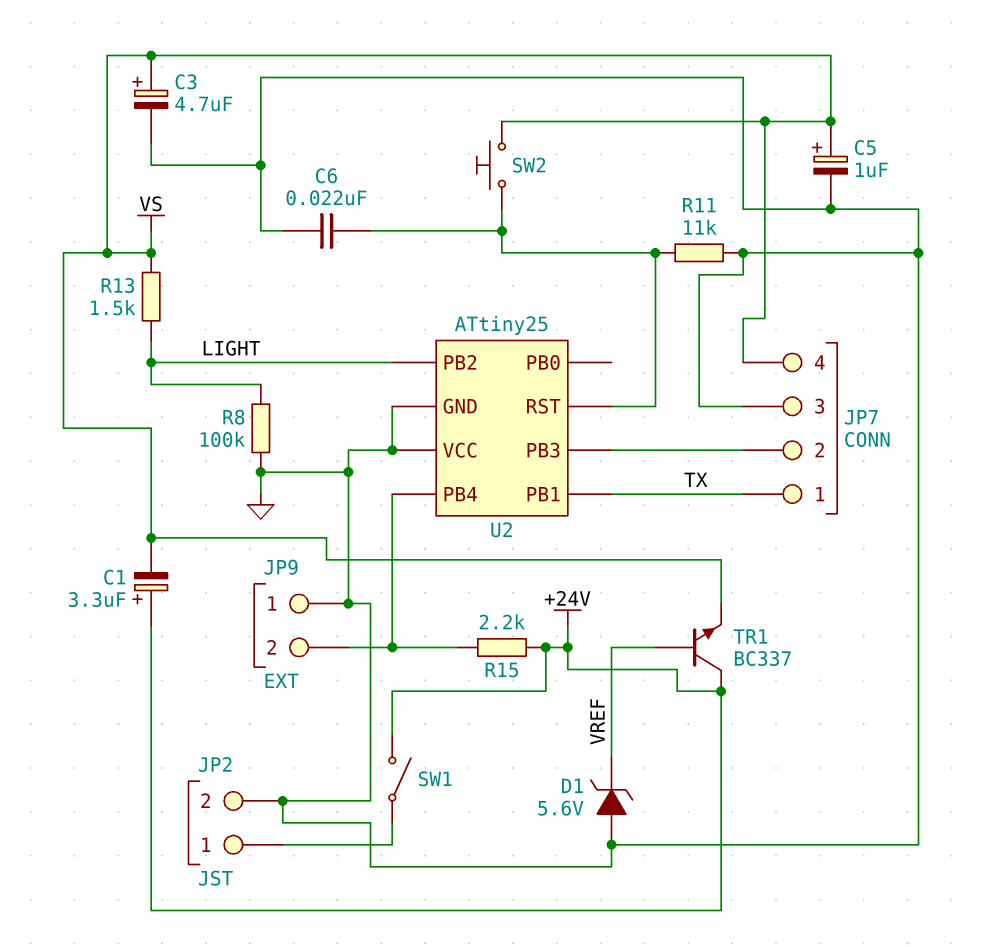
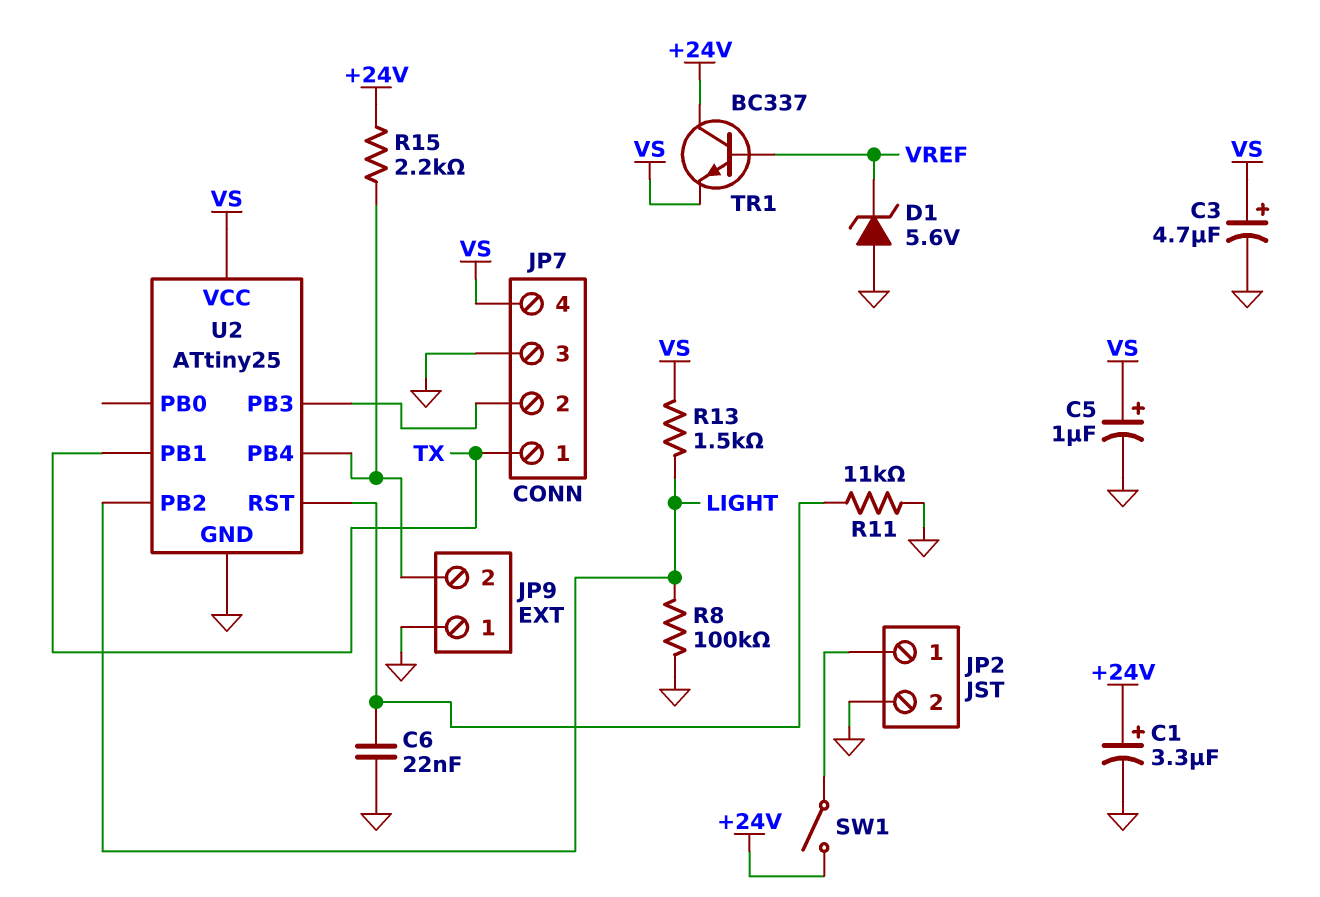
C1: 3.3uF (plus +24V, minus VS) -> 3.3uF (plus +24V, minus GND)
SW2: button (U2/RST, VS) -> none
U2 pin VCC: GND -> VS

